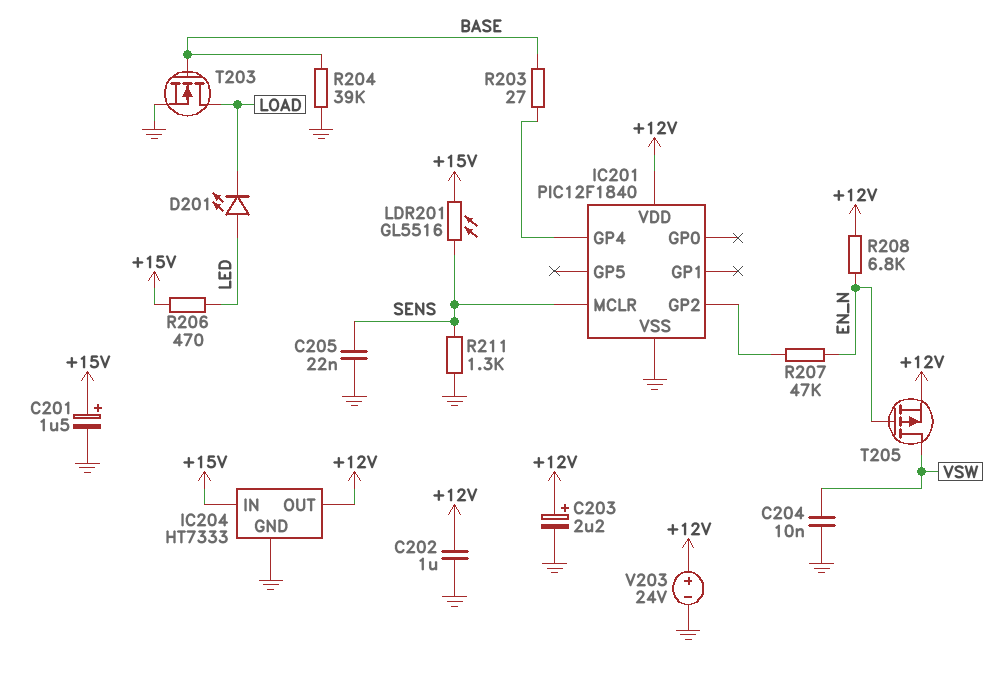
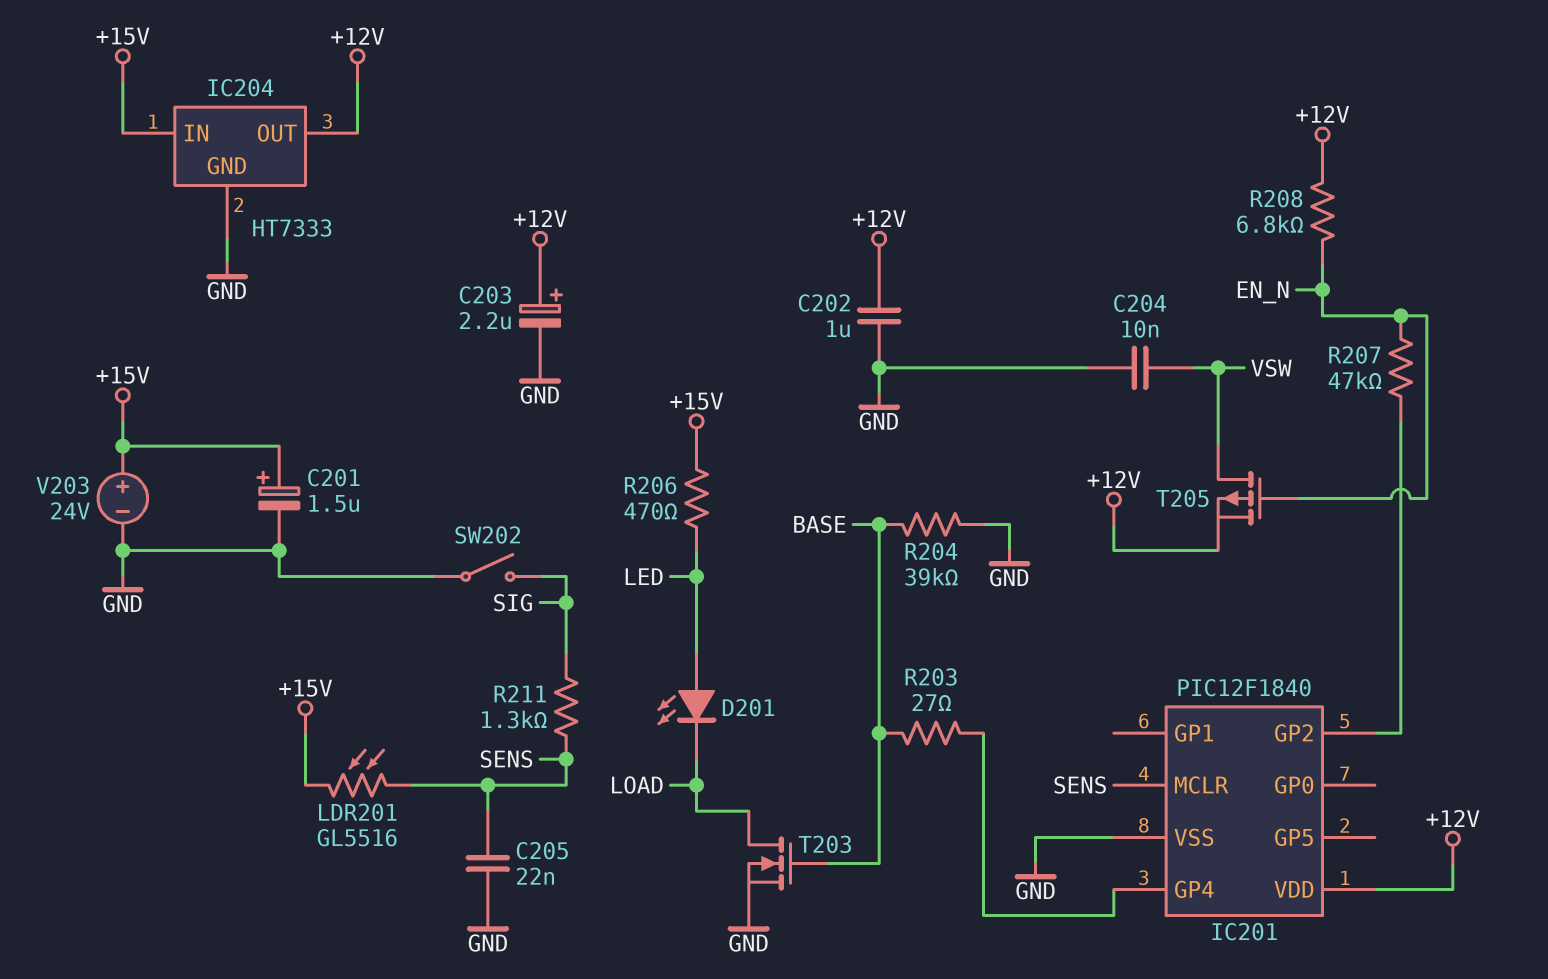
R211: 1.3k (GND, SENS) -> 1.3k (SENS, SIG)
SW202: none -> switch (GND, SIG)
V203: 24V (plus +12V, minus GND) -> 24V (plus +15V, minus GND)

